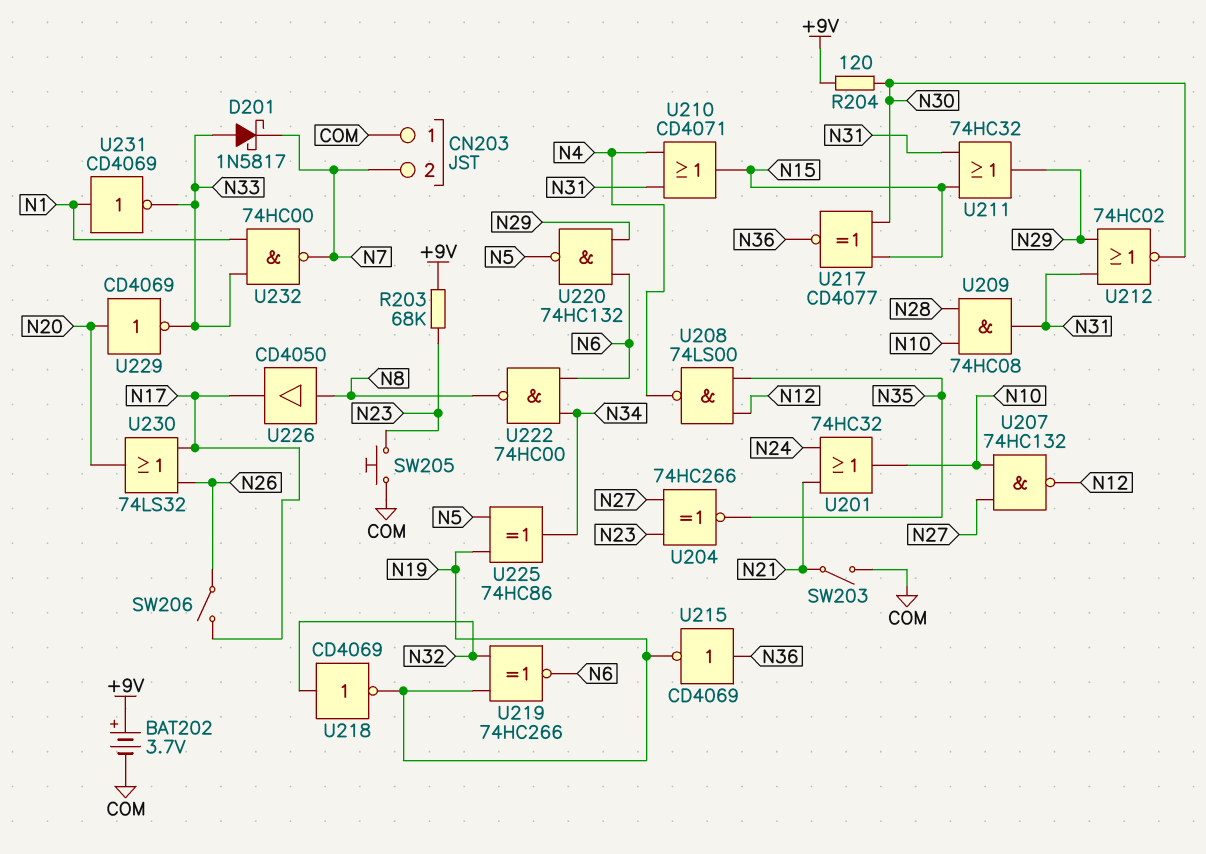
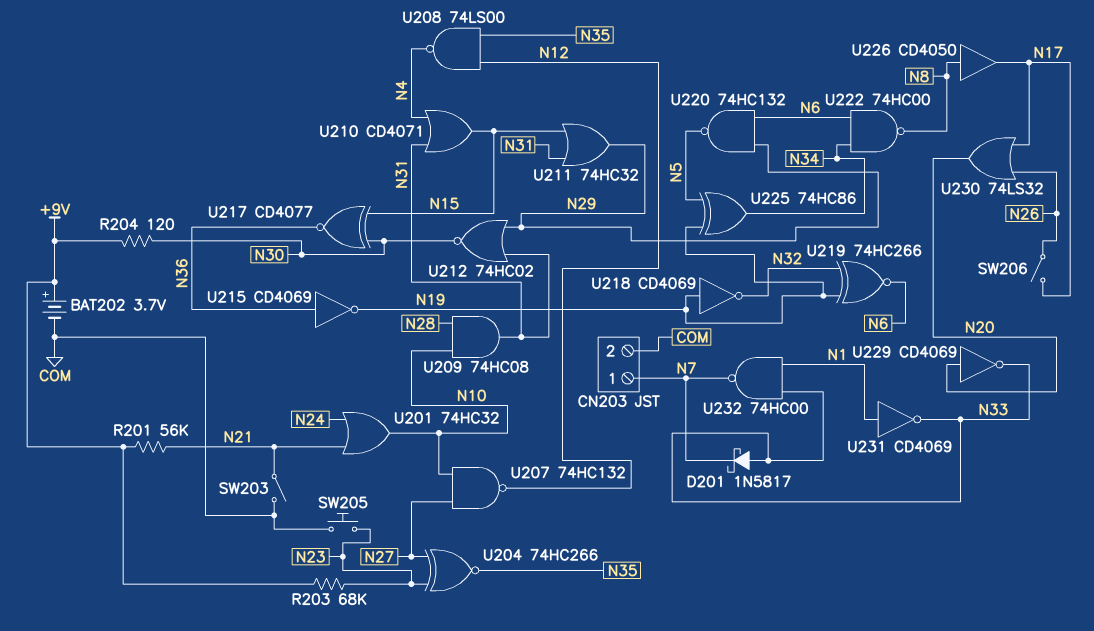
CN203 pin 1: COM -> N7
CN203 pin 2: N7 -> COM
R201: none -> 56k (+9V, N21)
U218: NOT CD4069 (in N32, out N19) -> NOT CD4069 (in N19, out N32)

